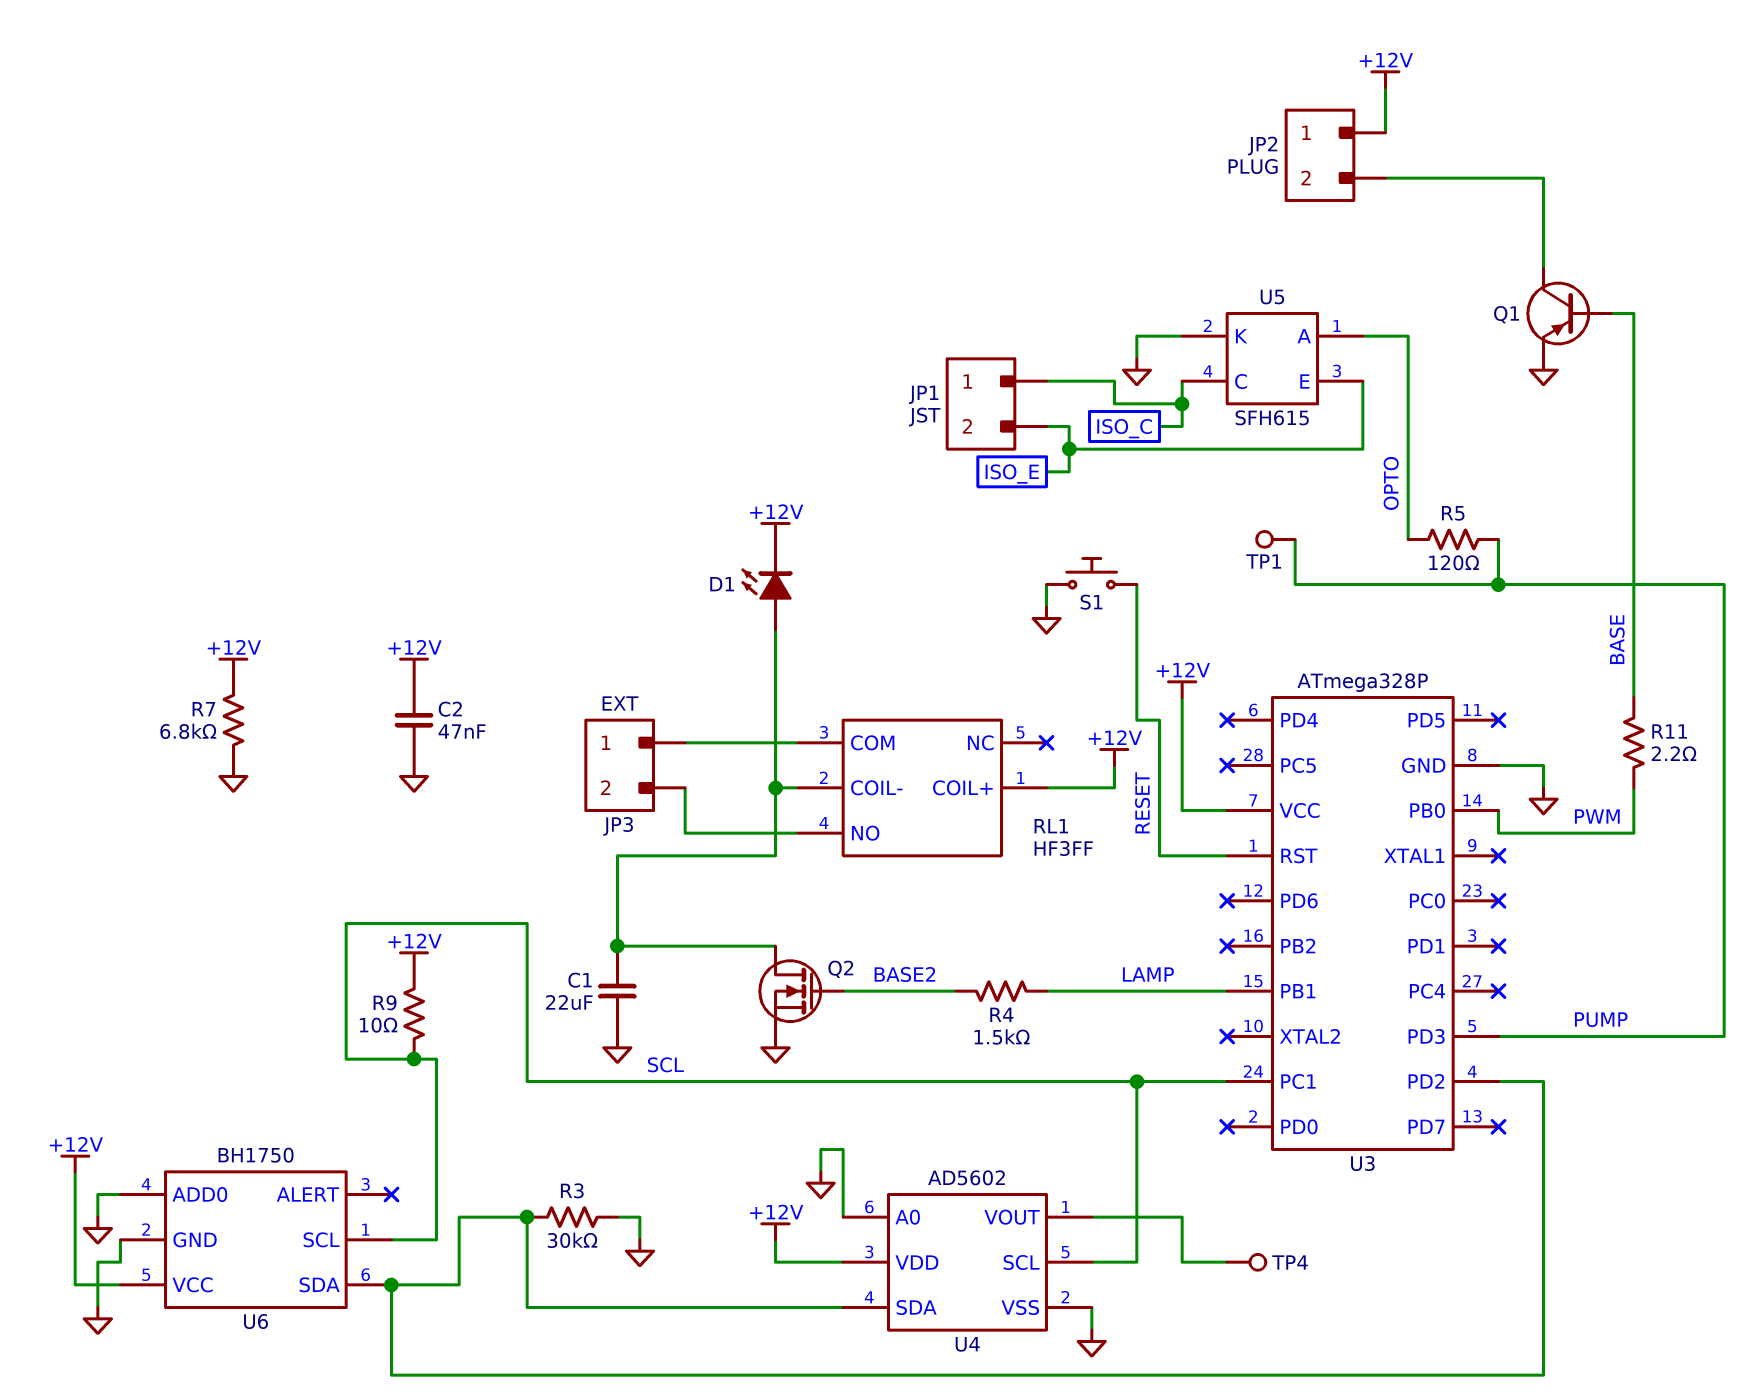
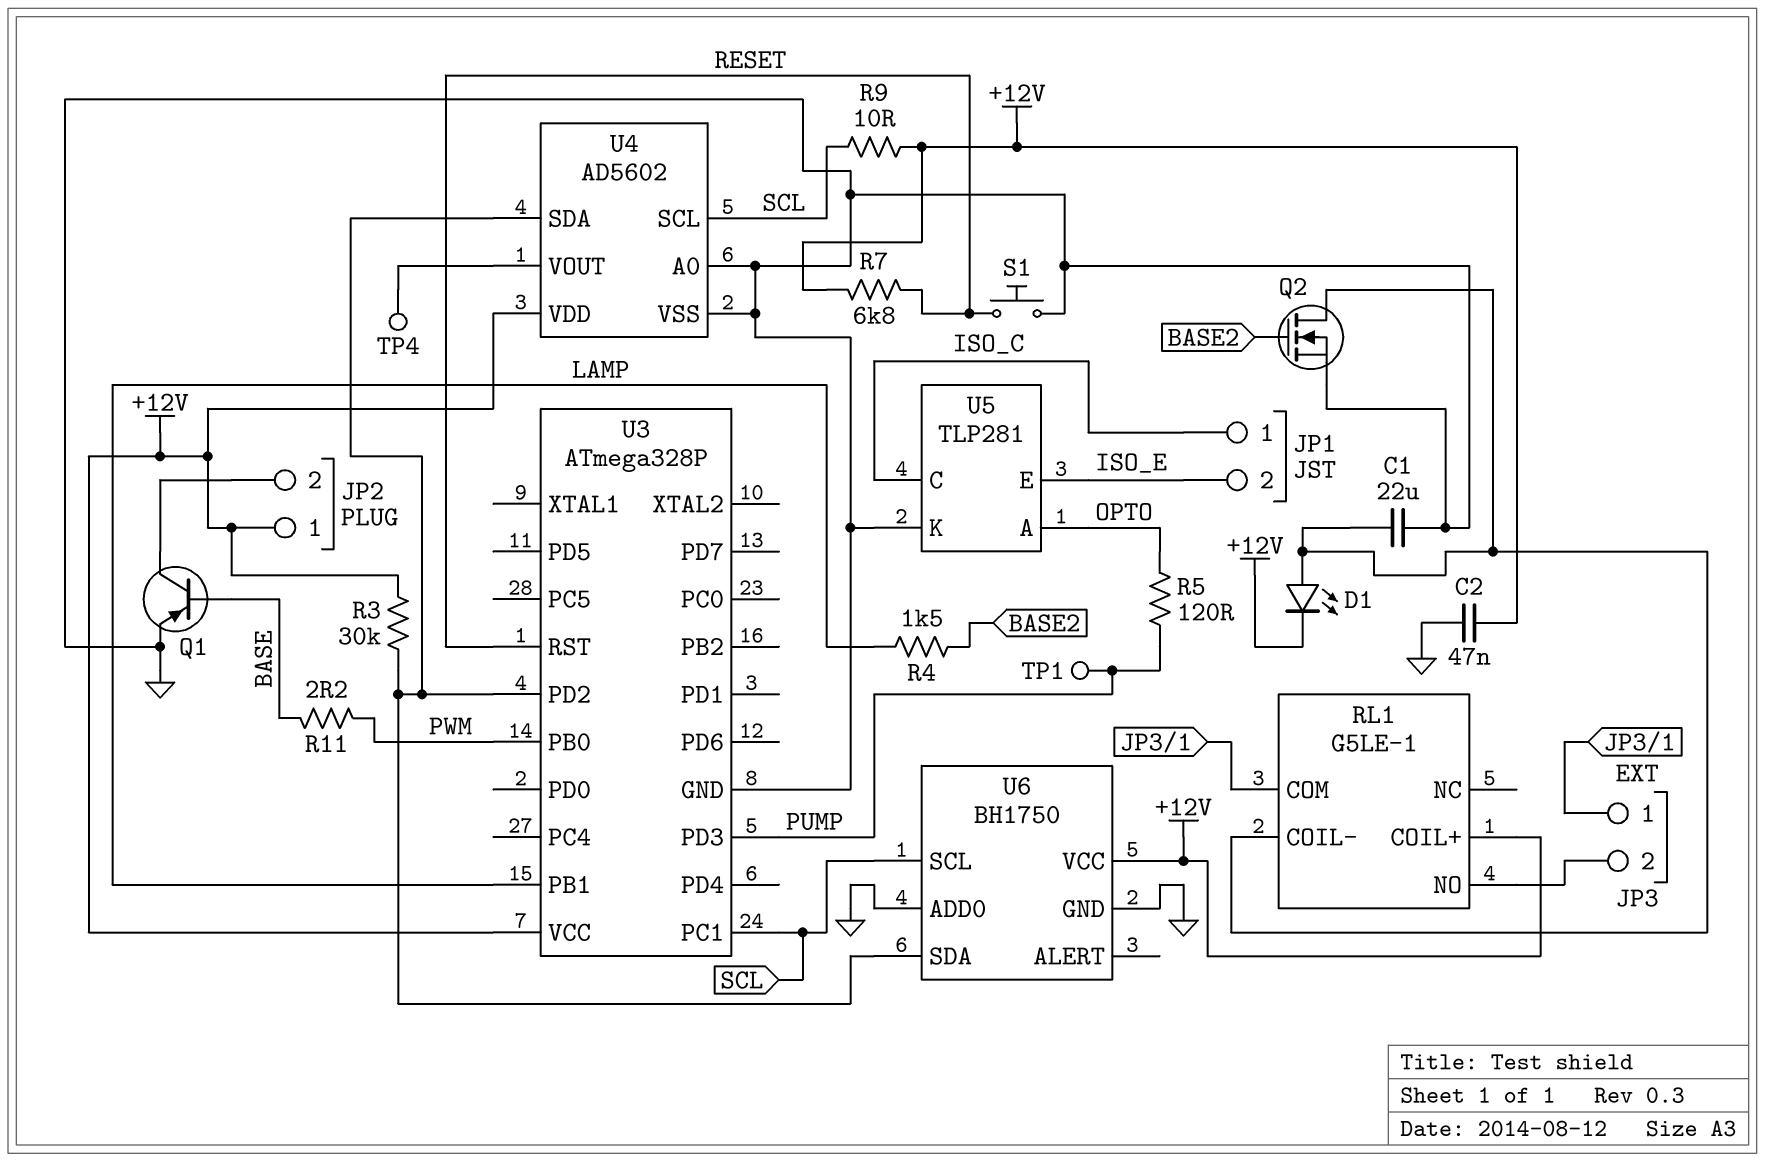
R3: 30k (GND, U3/PD2) -> 30k (+12V, U3/PD2)
R7: 6.8k (+12V, GND) -> 6.8k (+12V, RESET)
RL1: HF3FF -> G5LE-1
U5: SFH615 -> TLP281

